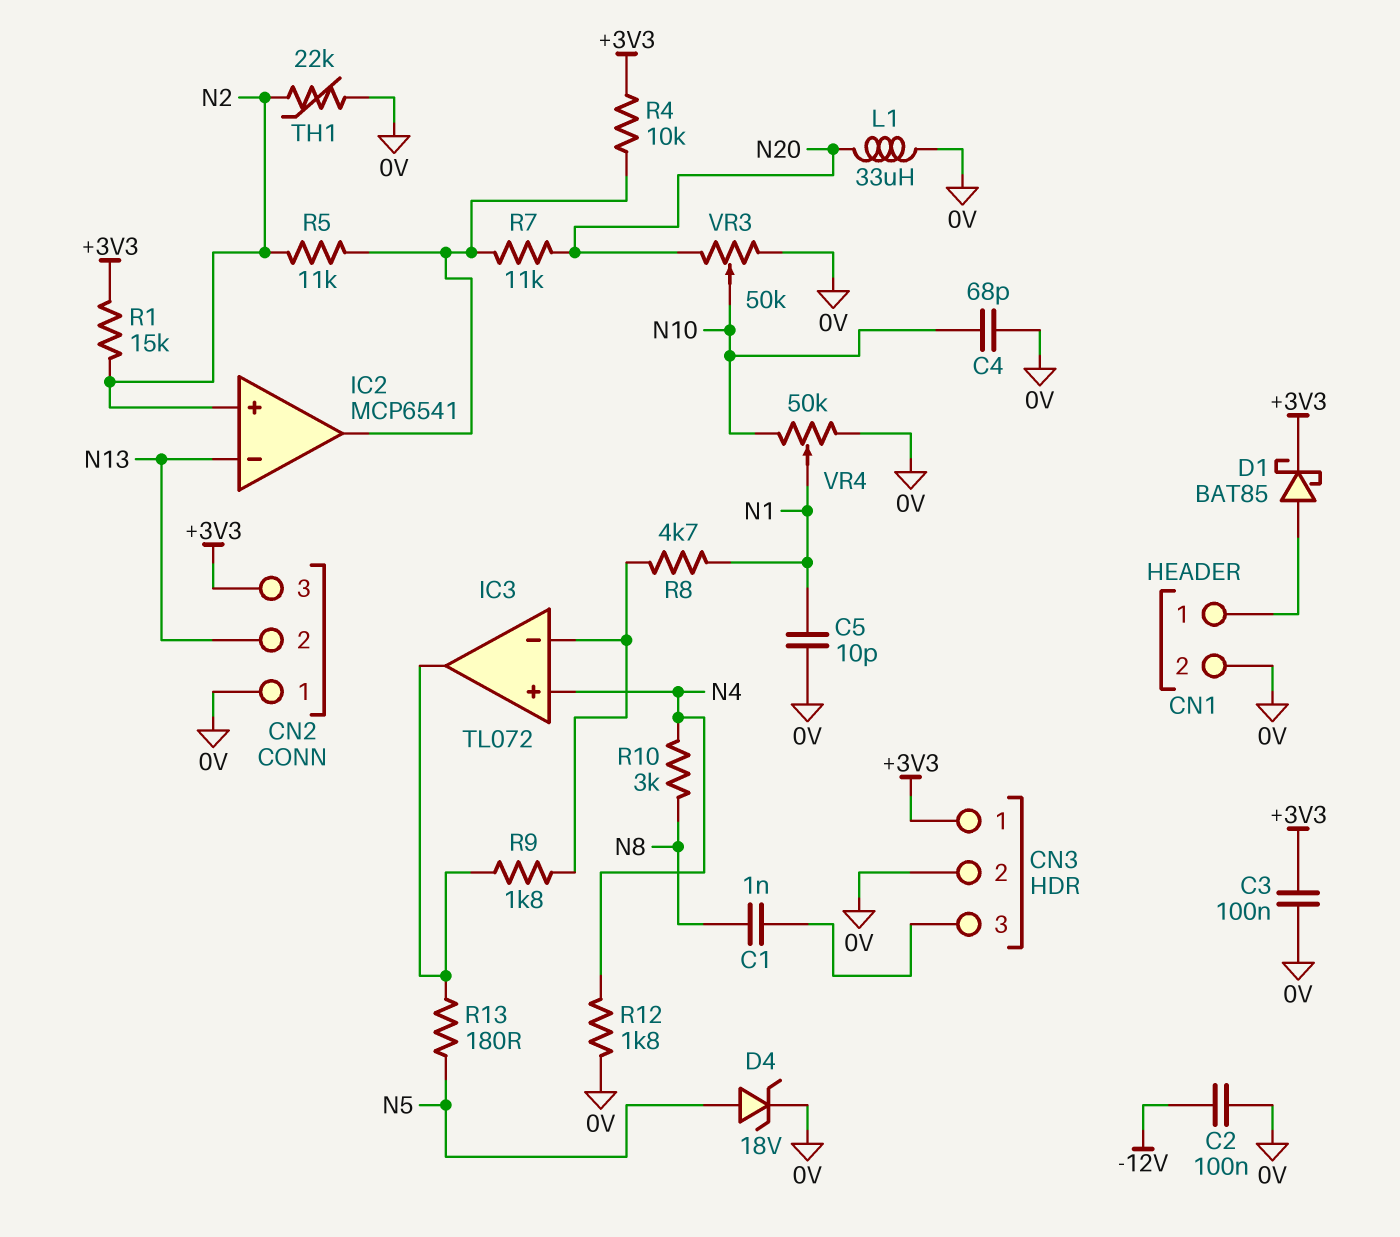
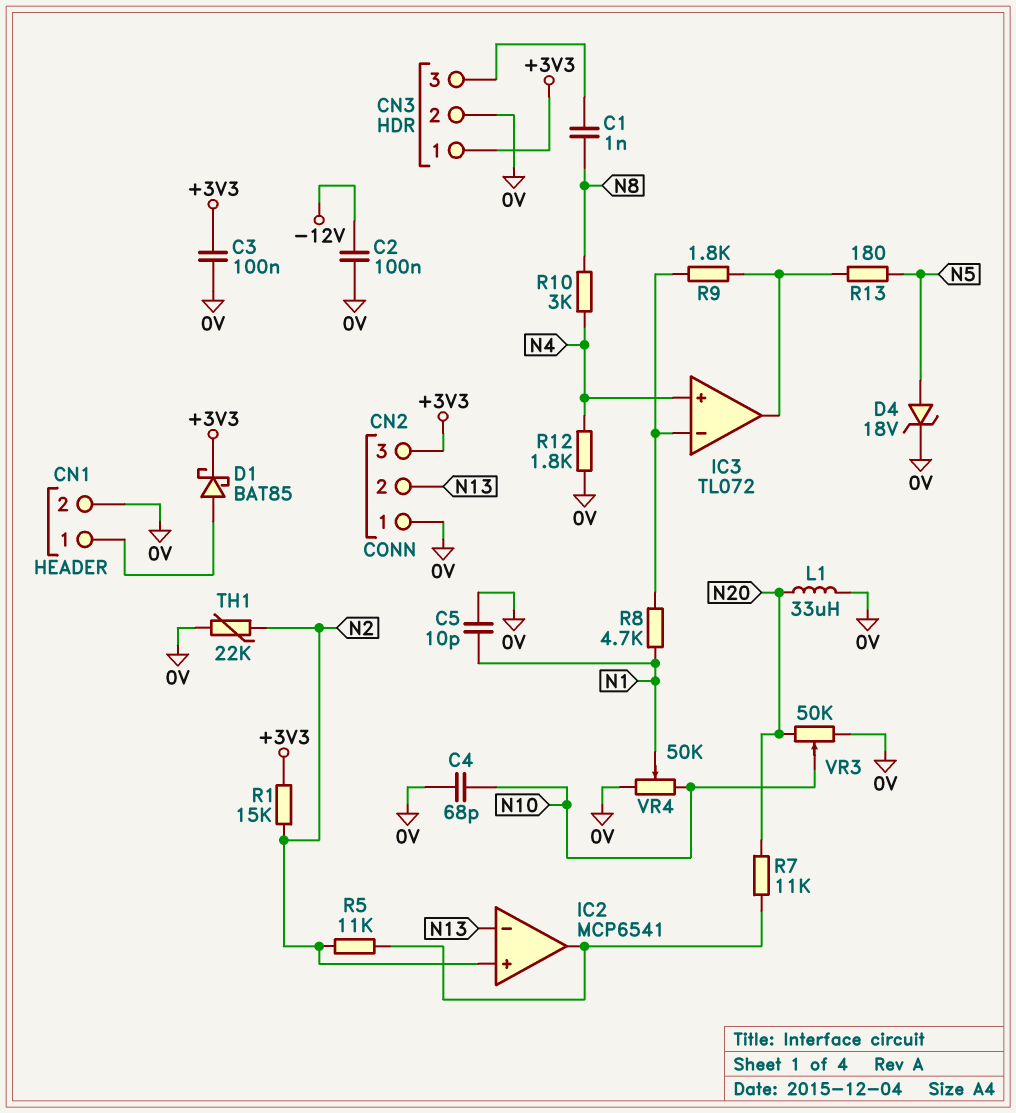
R4: 10k (+3V3, IC2/out) -> none

